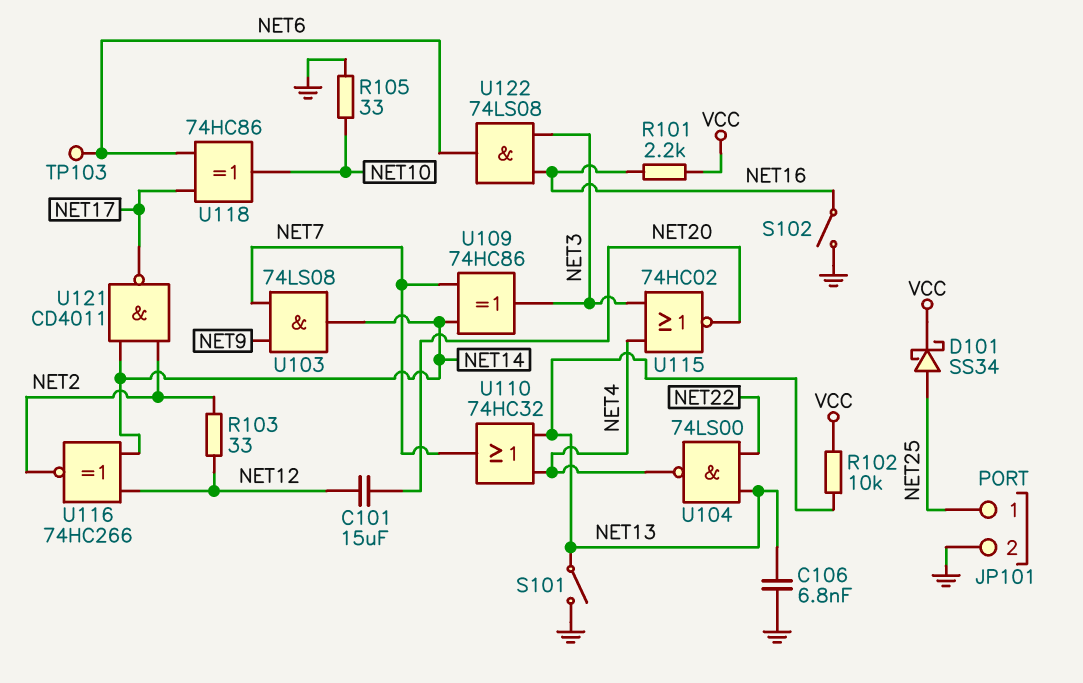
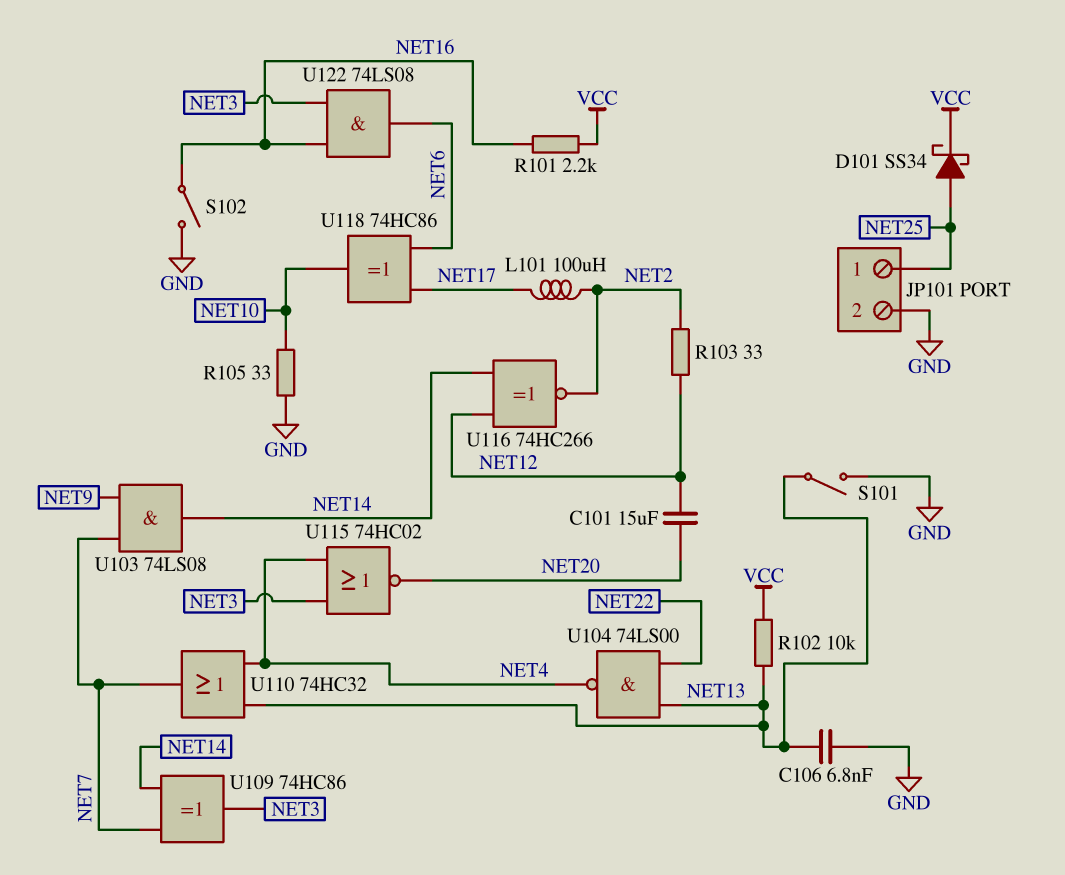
L101: none -> 100uH (NET2, NET17)
TP103: test point (NET6) -> none
U121: NAND CD4011 (in NET2, in NET14, out NET17) -> none

